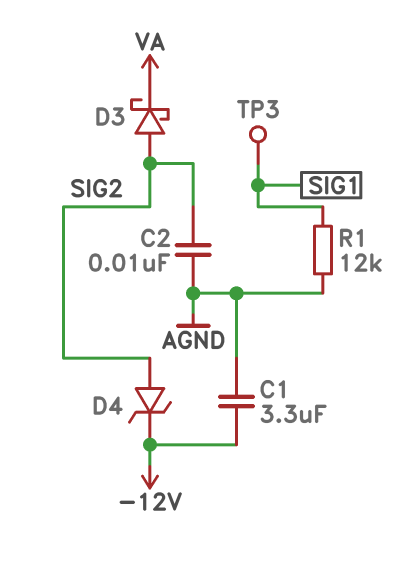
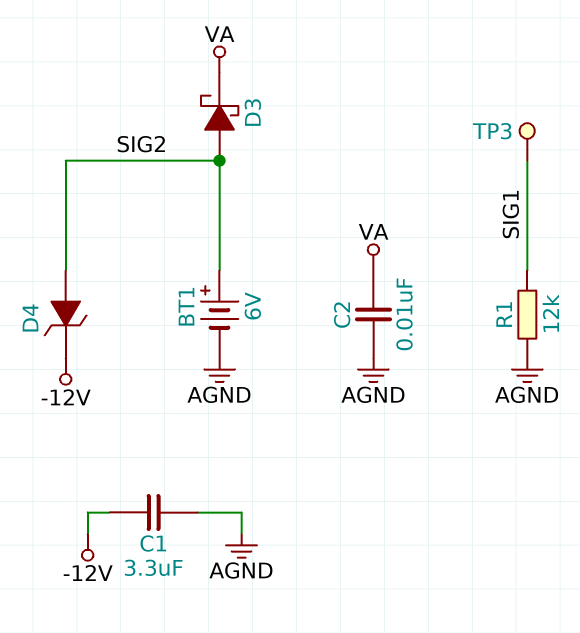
BT1: none -> 6V (plus SIG2, minus AGND)
C2: 10nF (AGND, SIG2) -> 10nF (AGND, VA)

